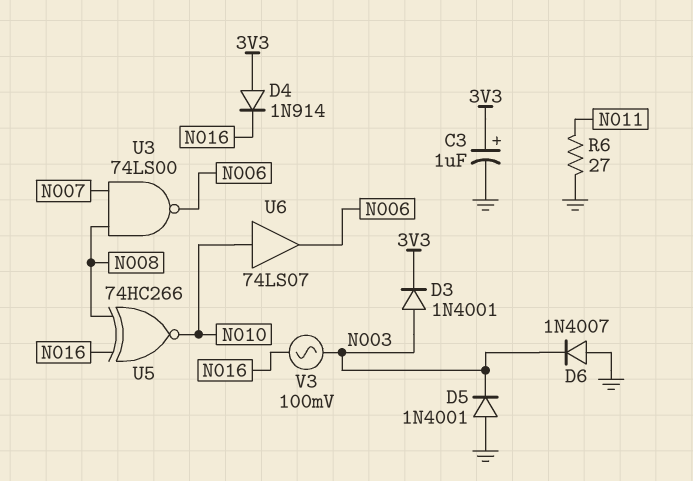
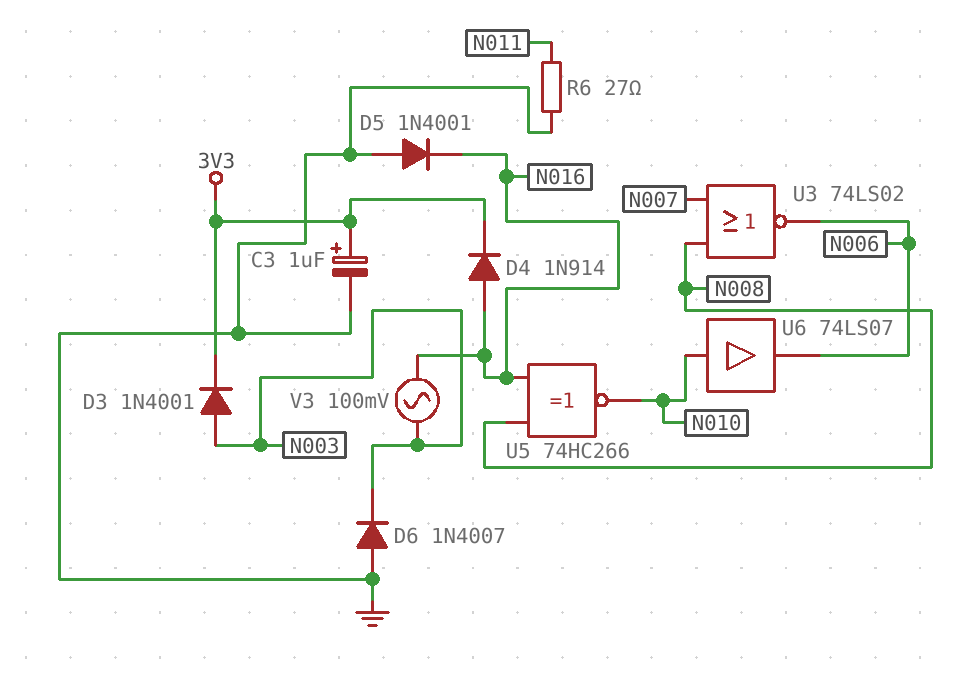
D4: diode 1N914 (A 3V3, K N016) -> diode 1N914 (A N016, K 3V3)
D5: diode 1N4001 (A GND, K N003) -> diode 1N4001 (A GND, K N016)
U3: NAND 74LS00 (in N007, in N008, out N006) -> NOR 74LS02 (in N007, in N008, out N006)

